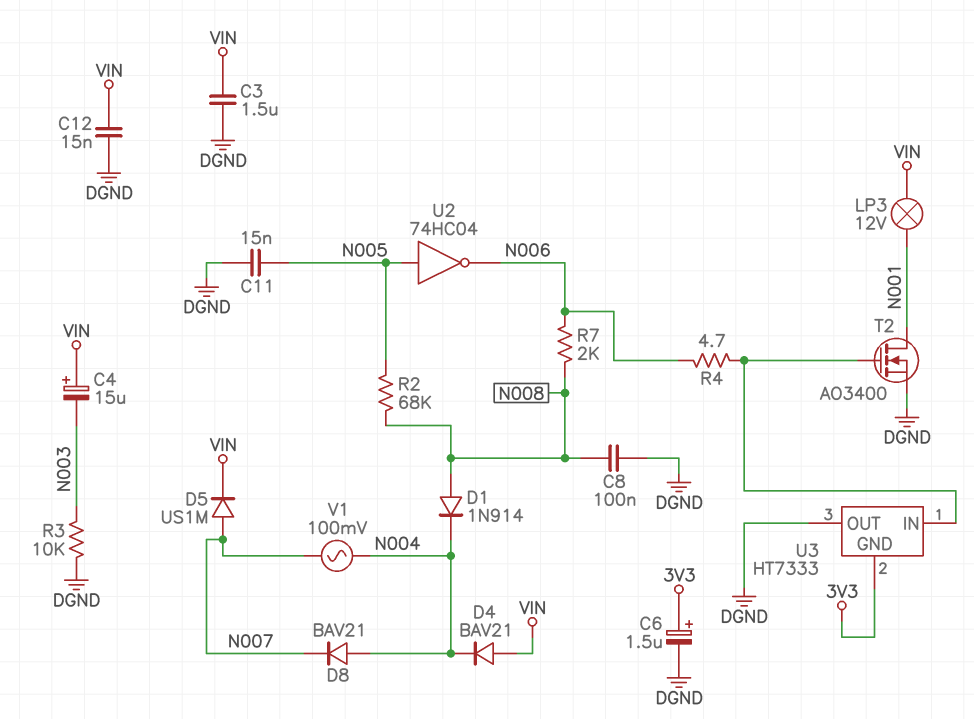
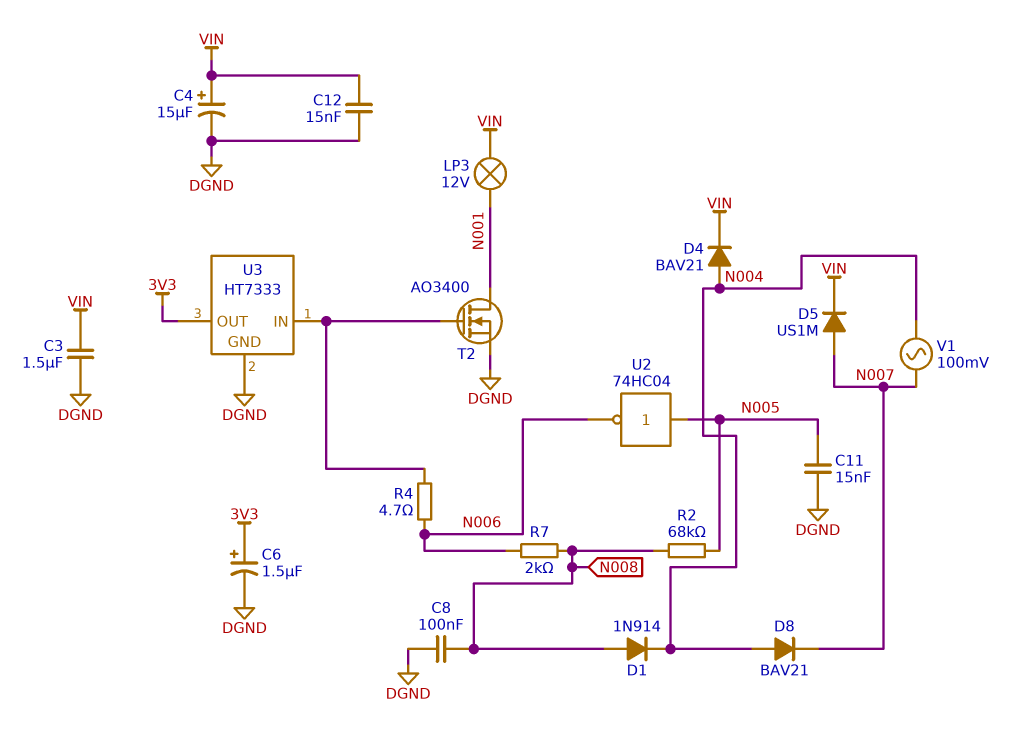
C4: 15uF (plus VIN, minus N003) -> 15uF (plus VIN, minus DGND)
D4: diode BAV21 (A VIN, K N004) -> diode BAV21 (A N004, K VIN)
R3: 10k (DGND, N003) -> none
U3 pin GND: 3V3 -> DGND
U3 pin OUT: DGND -> 3V3

